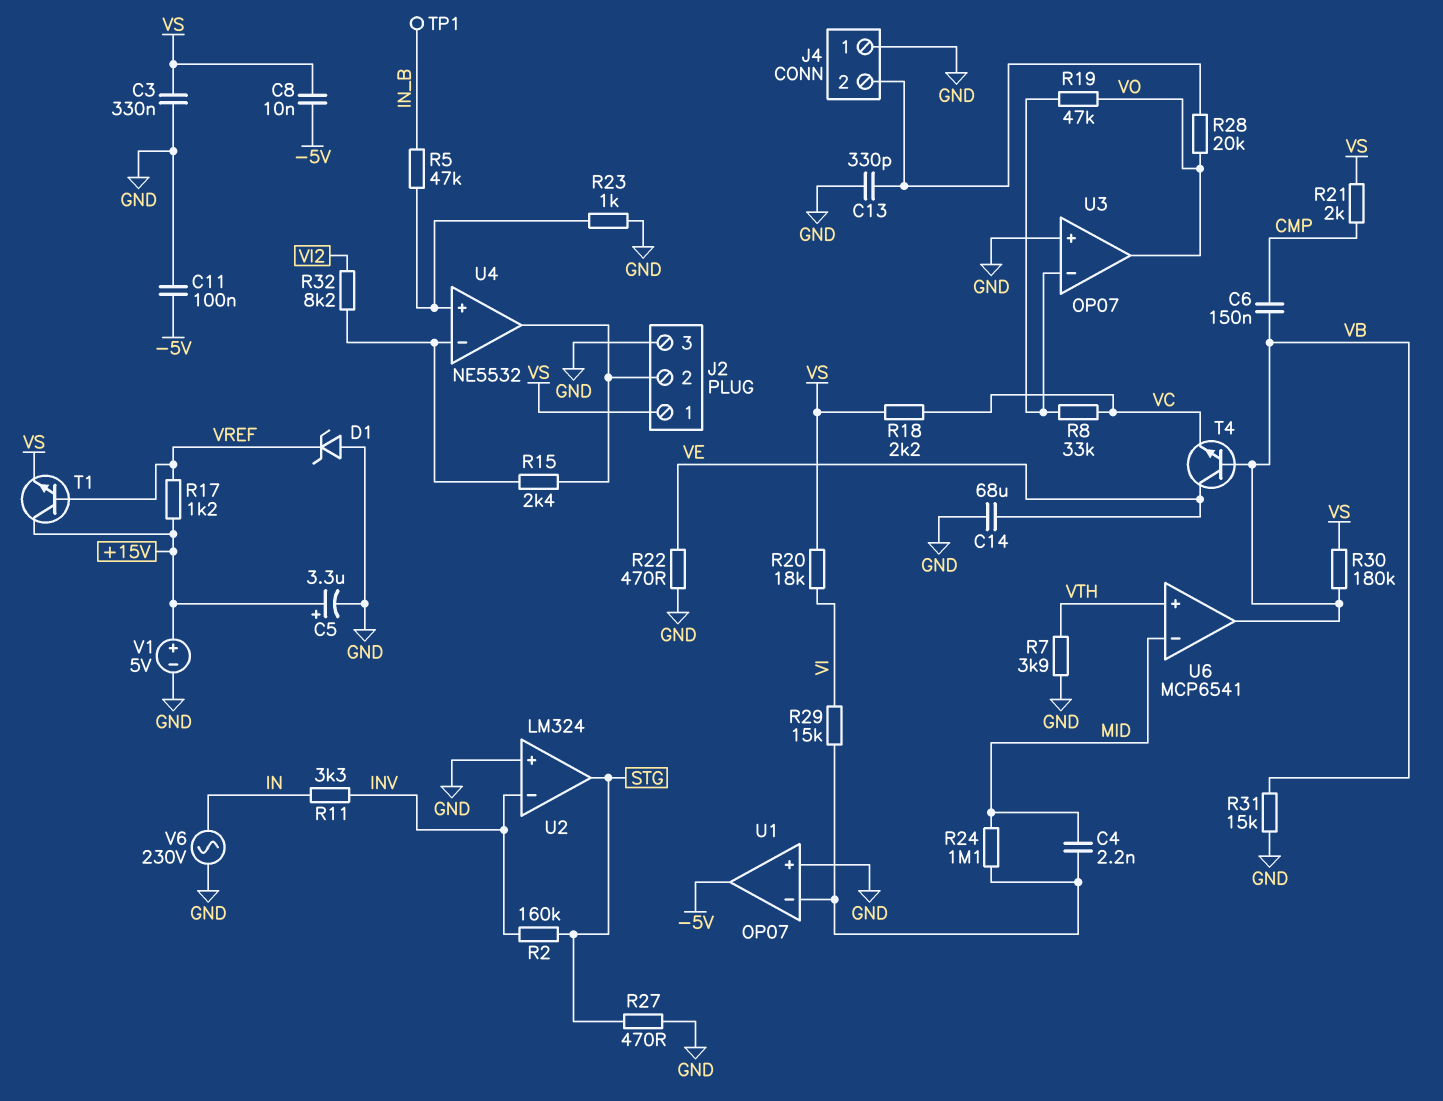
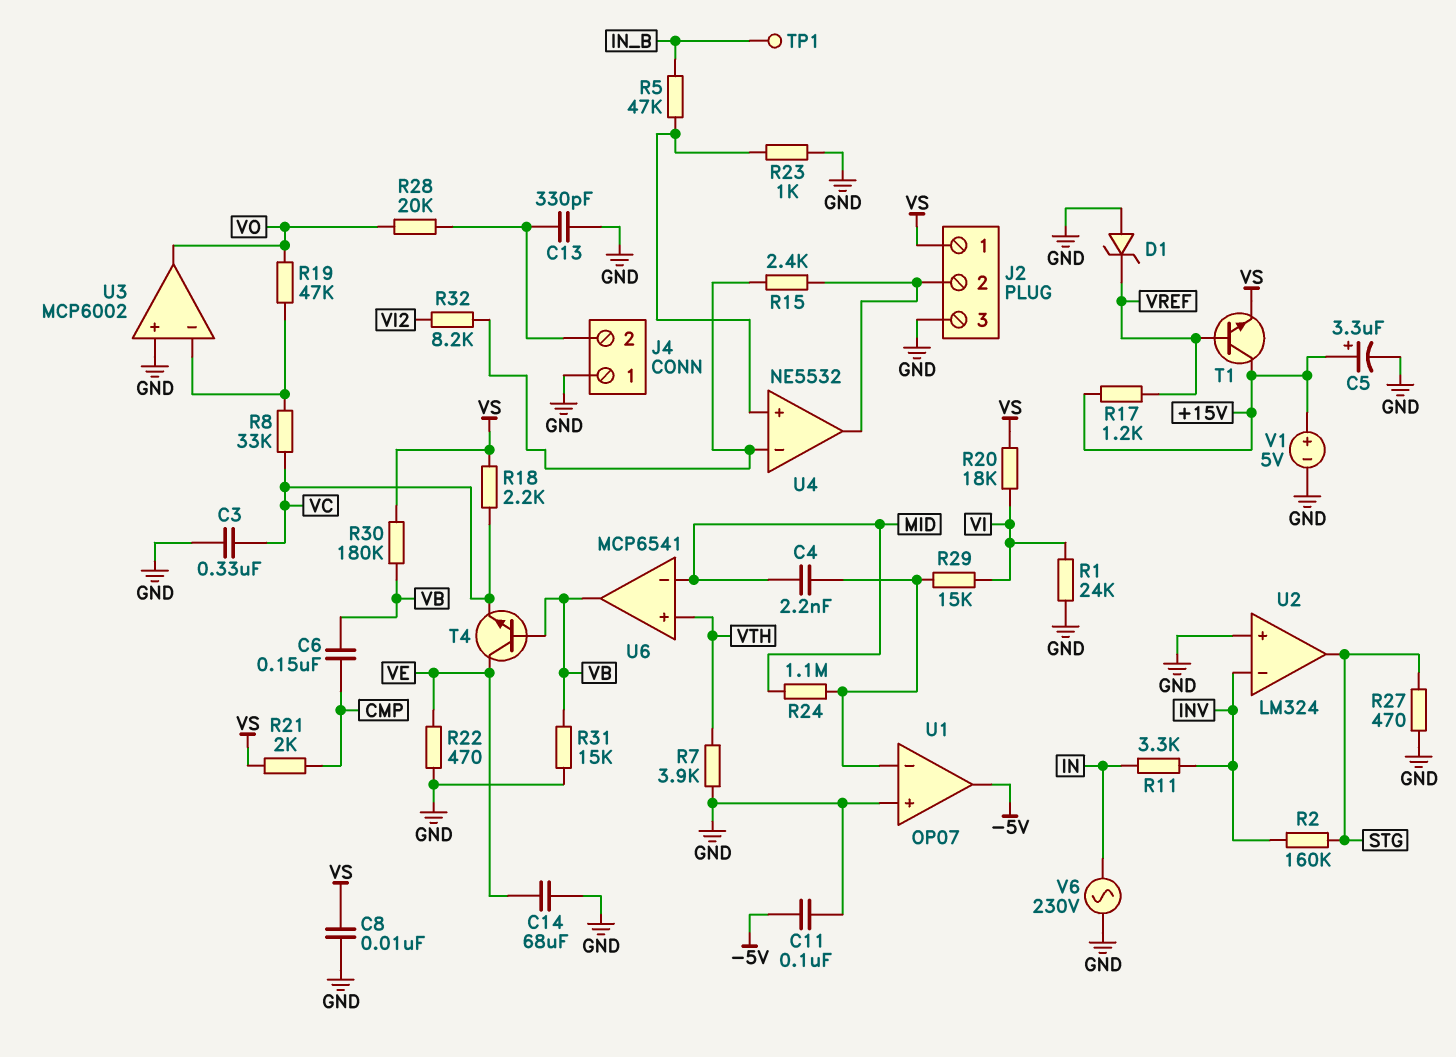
C3: 330nF (GND, VS) -> 330nF (GND, VC)
C8: 10nF (-5V, VS) -> 10nF (GND, VS)
R1: none -> 24k (GND, VI)
U3: OP07 -> MCP6002

